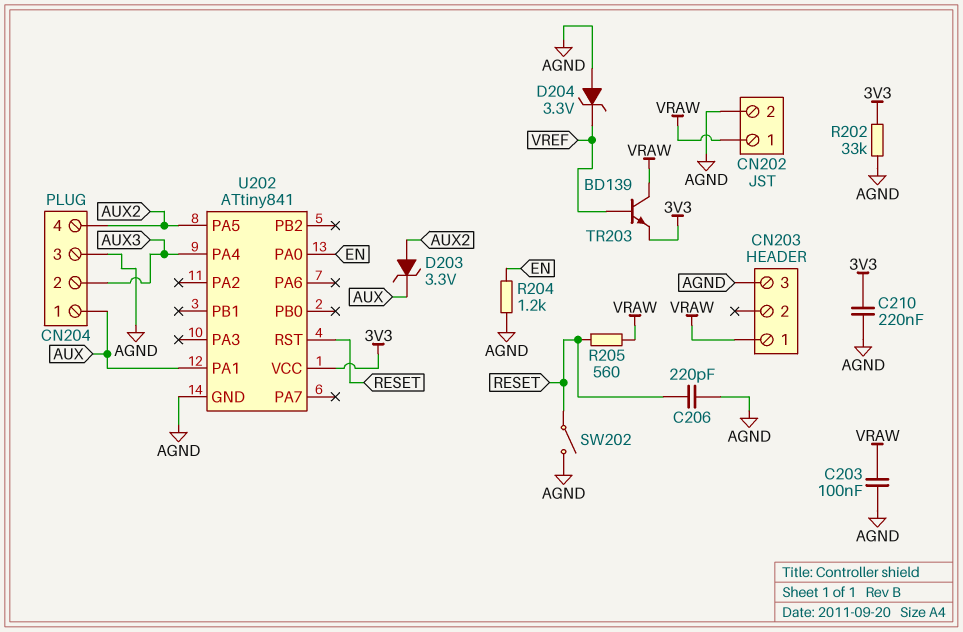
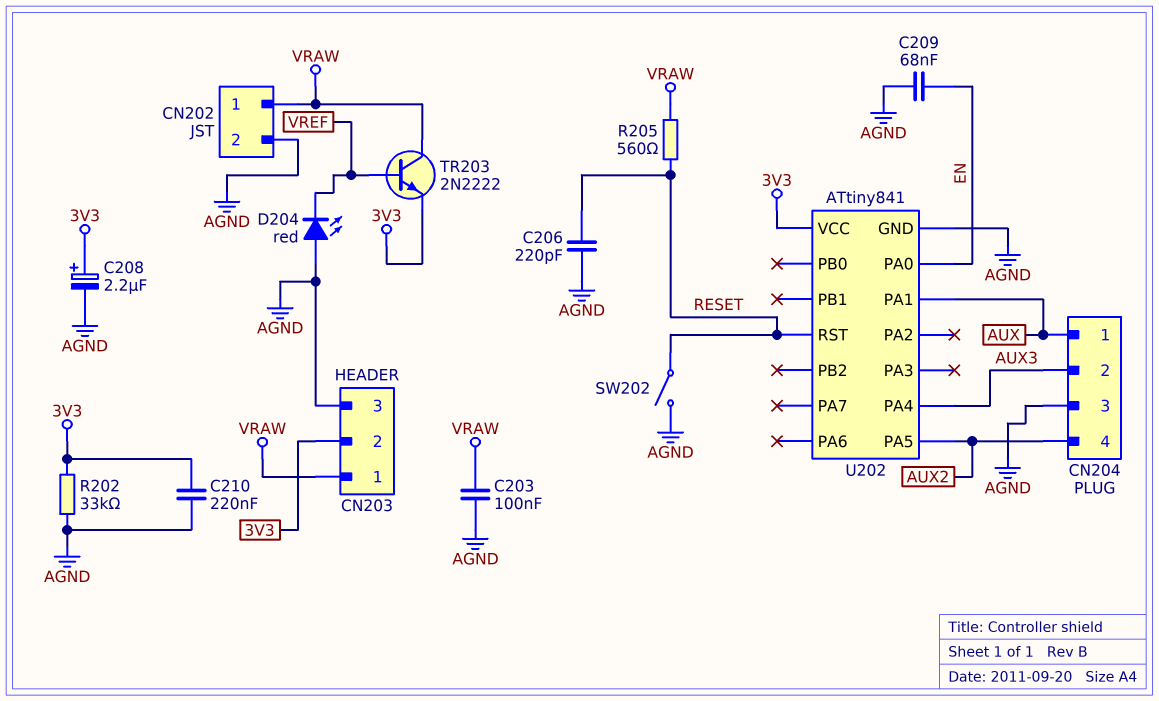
C208: none -> 2.2uF (plus 3V3, minus AGND)
C209: none -> 68nF (AGND, EN)
CN203 pin 2: none -> 3V3
D203: zener 3.3V (A AUX2, K AUX) -> none
D204: zener 3.3V (A AGND, K VREF) -> LED red (A AGND, K VREF)
R204: 1.2k (AGND, EN) -> none
TR203: NPN BD139 (B VREF, C VRAW, E 3V3) -> NPN 2N2222 (B VREF, C VRAW, E 3V3)

